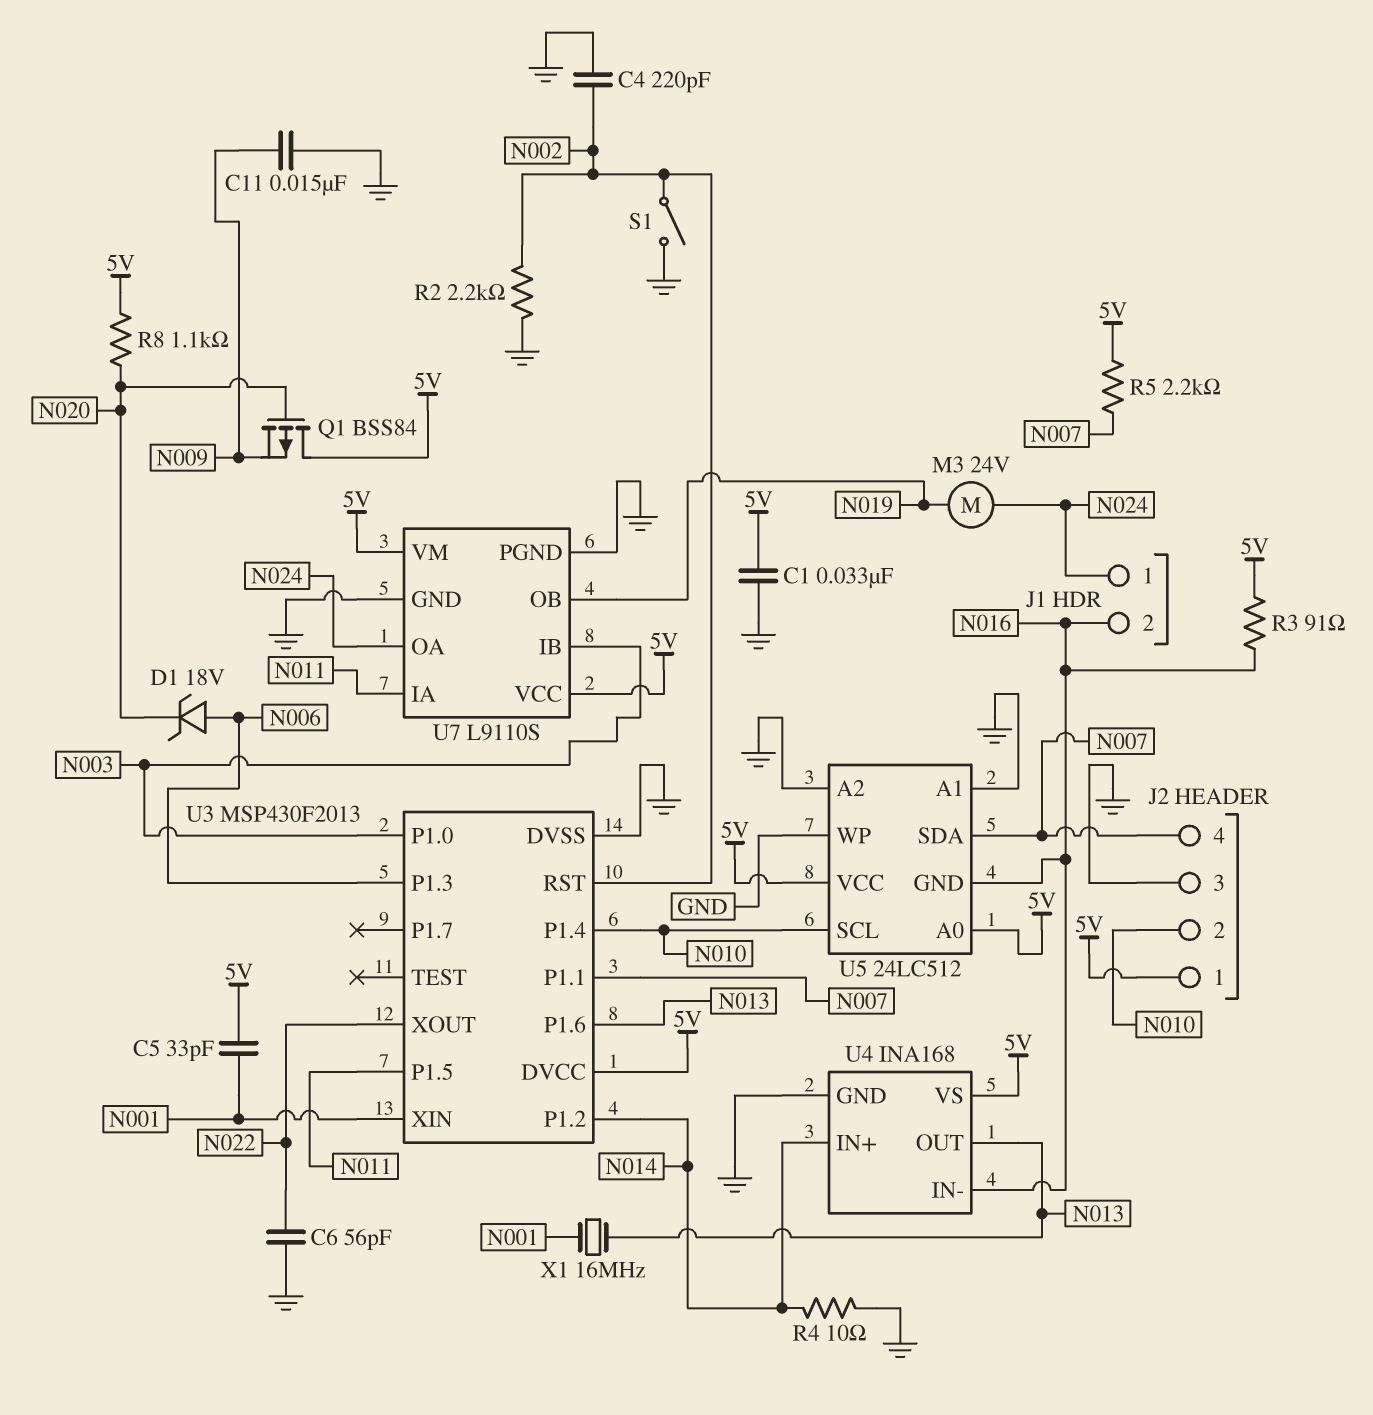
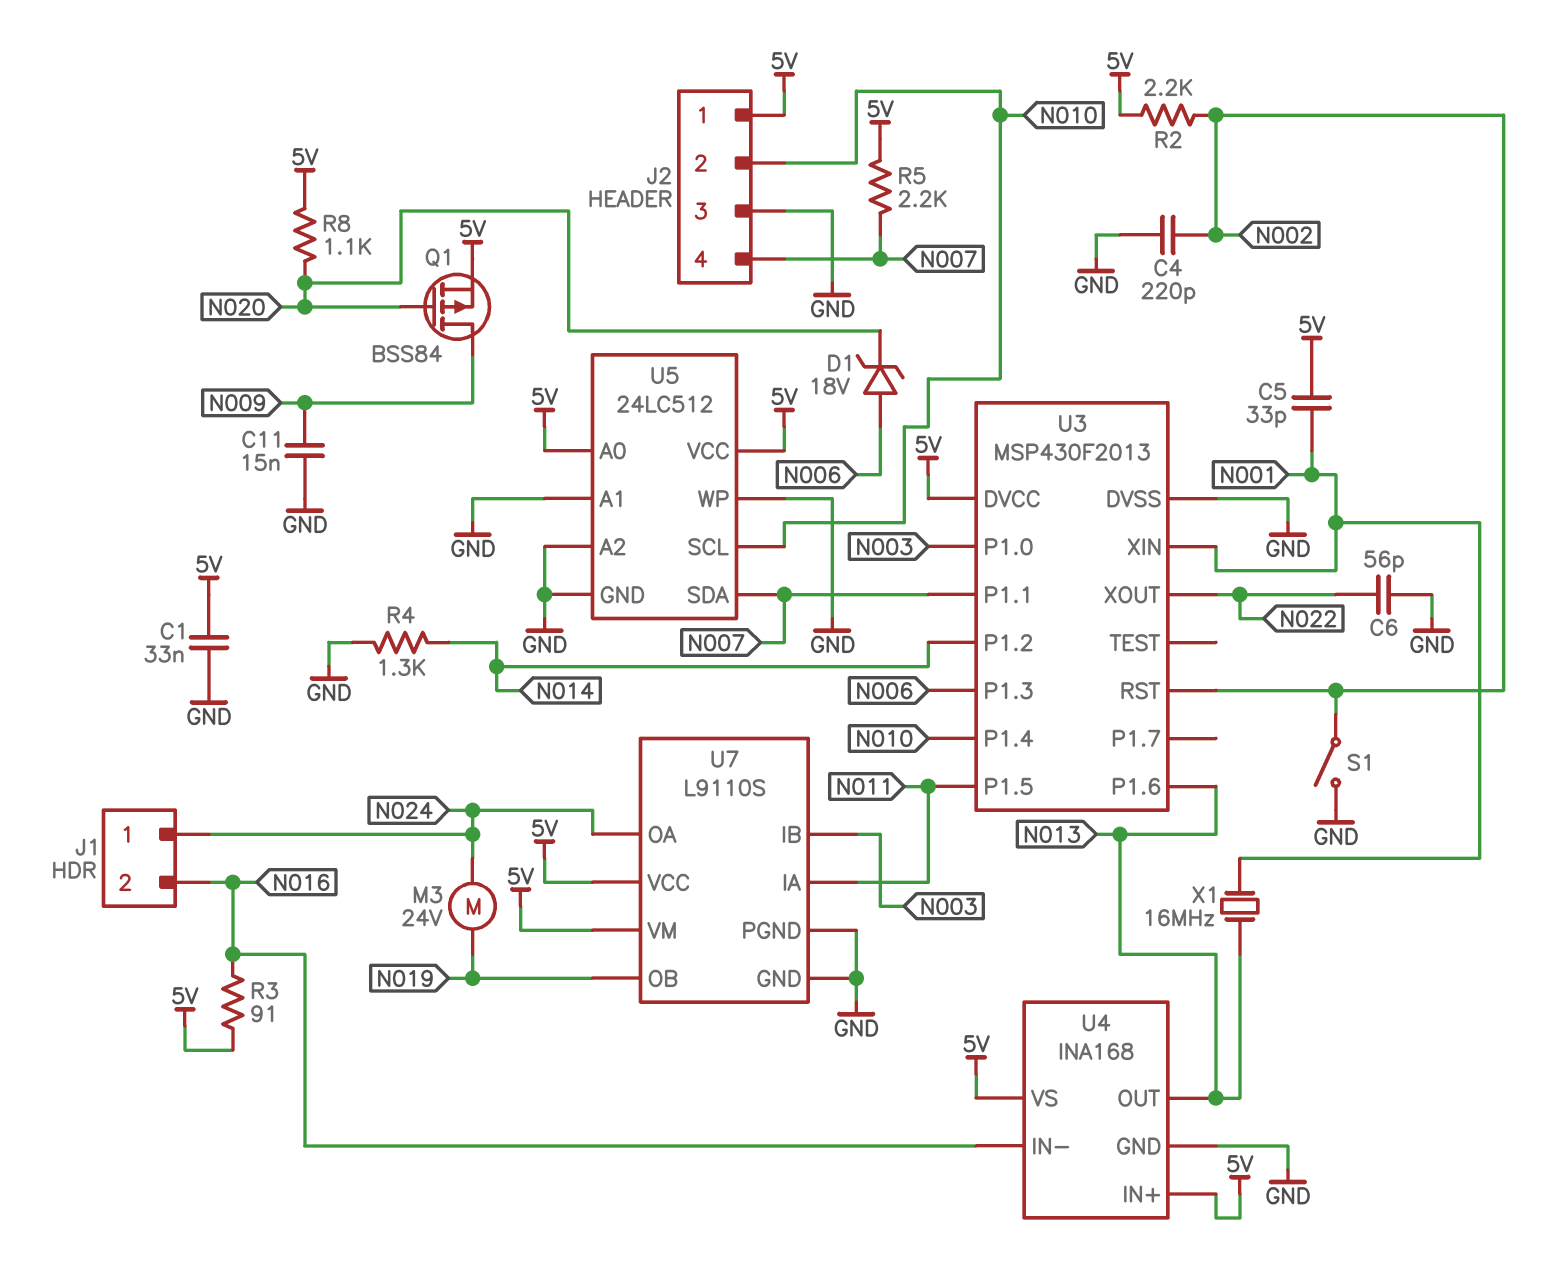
Q1: PMOS BSS84 (G N020, D 5V, S N009) -> PMOS BSS84 (G N020, D N009, S 5V)
R2: 2.2k (GND, N002) -> 2.2k (5V, N002)
R4: 10 (GND, N014) -> 1.3k (GND, N014)
U4 pin IN+: N014 -> 5V
U5 pin GND: N016 -> GND

